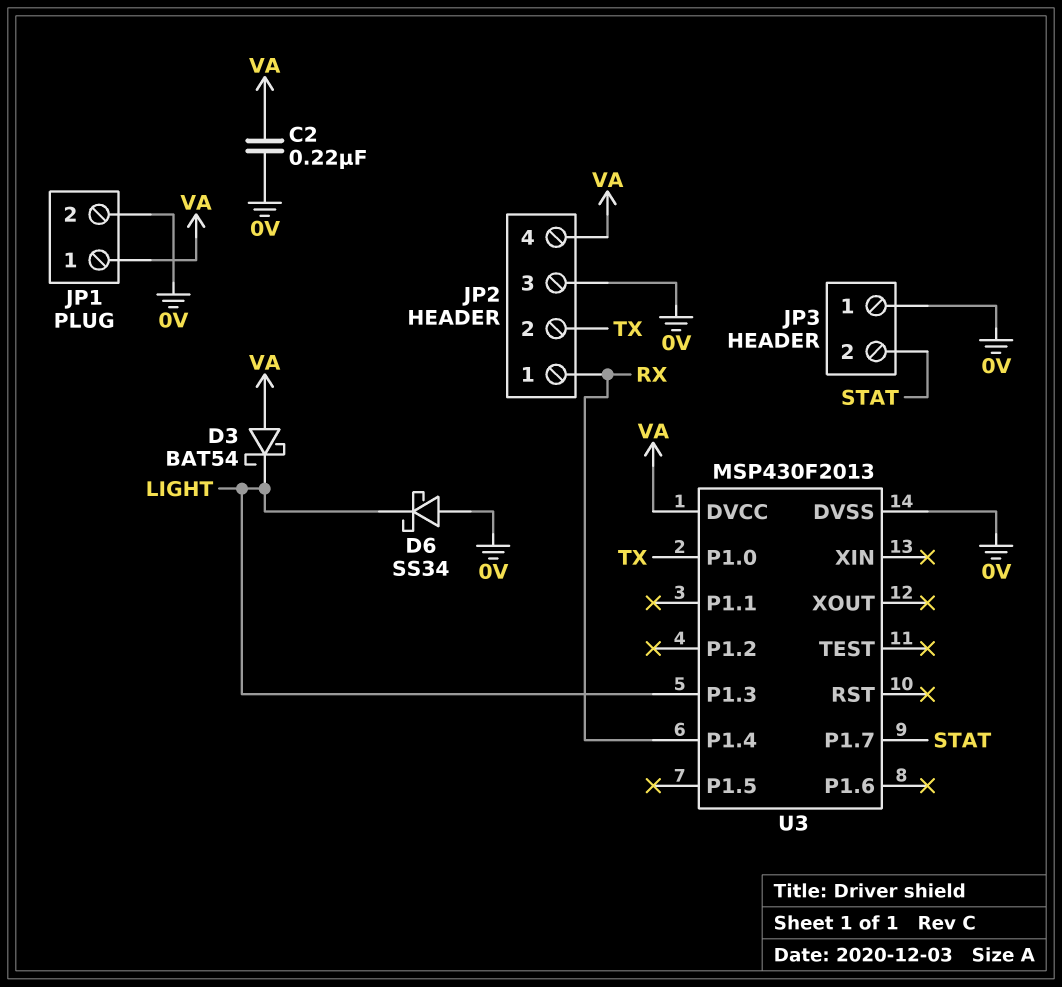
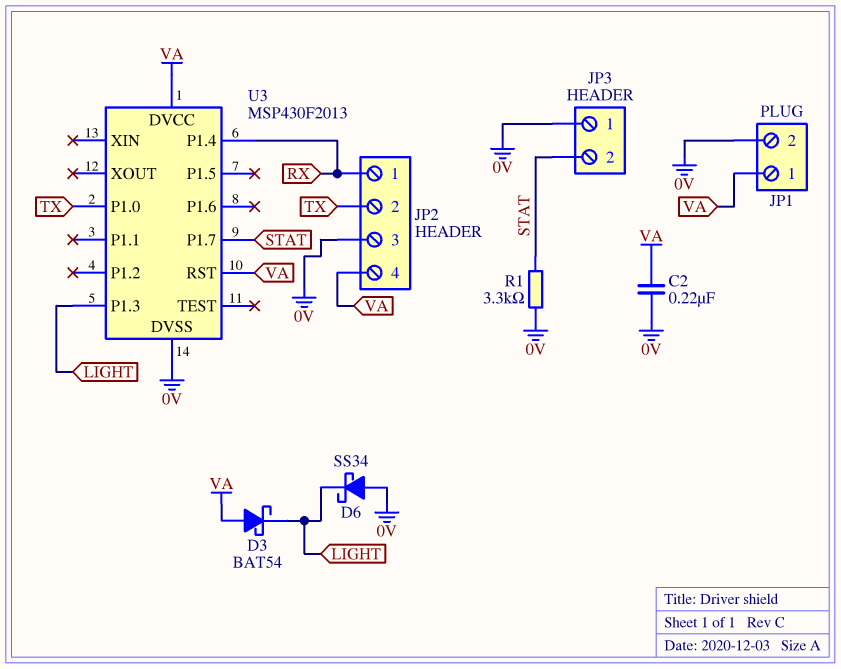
R1: none -> 3.3k (0V, STAT)
U3 pin RST: none -> VA

